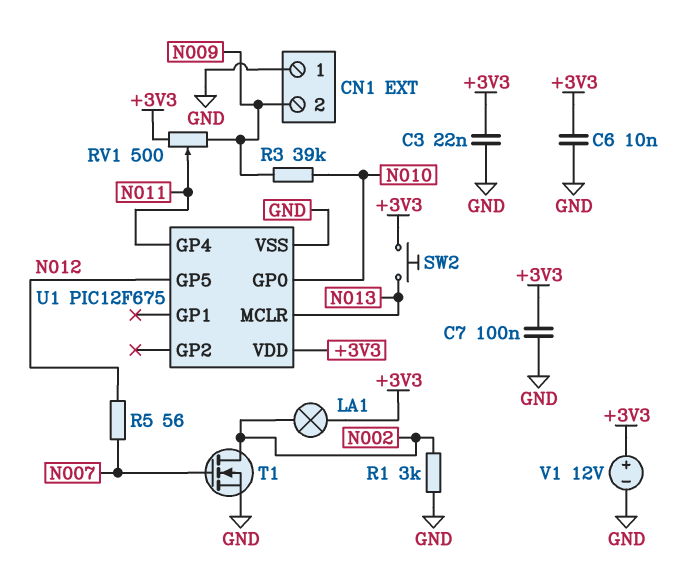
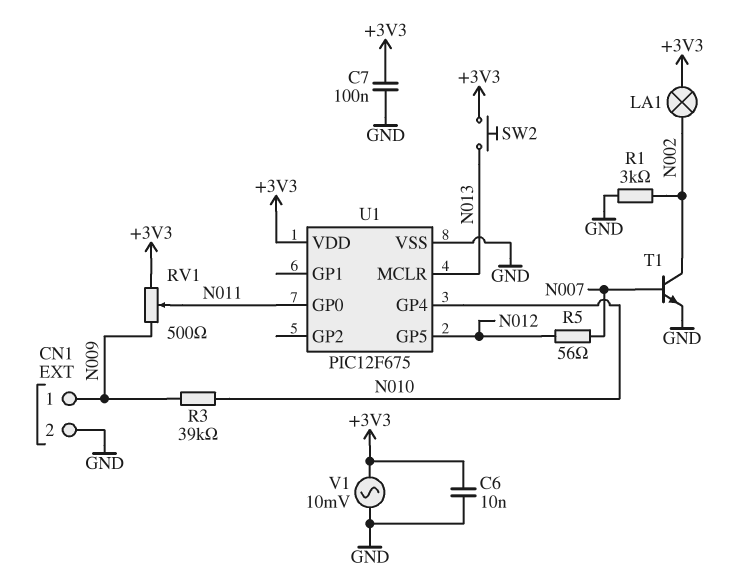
C3: 22nF (+3V3, GND) -> none
CN1 pin 1: GND -> N009
CN1 pin 2: N009 -> GND
T1: NMOS (G N007, D N002, S GND) -> NPN (B N007, C N002, E GND)
U1 pin GP0: N010 -> N011
U1 pin GP4: N011 -> N010
V1: 12V (plus +3V3, minus GND) -> AC 10mV (+3V3, GND)

